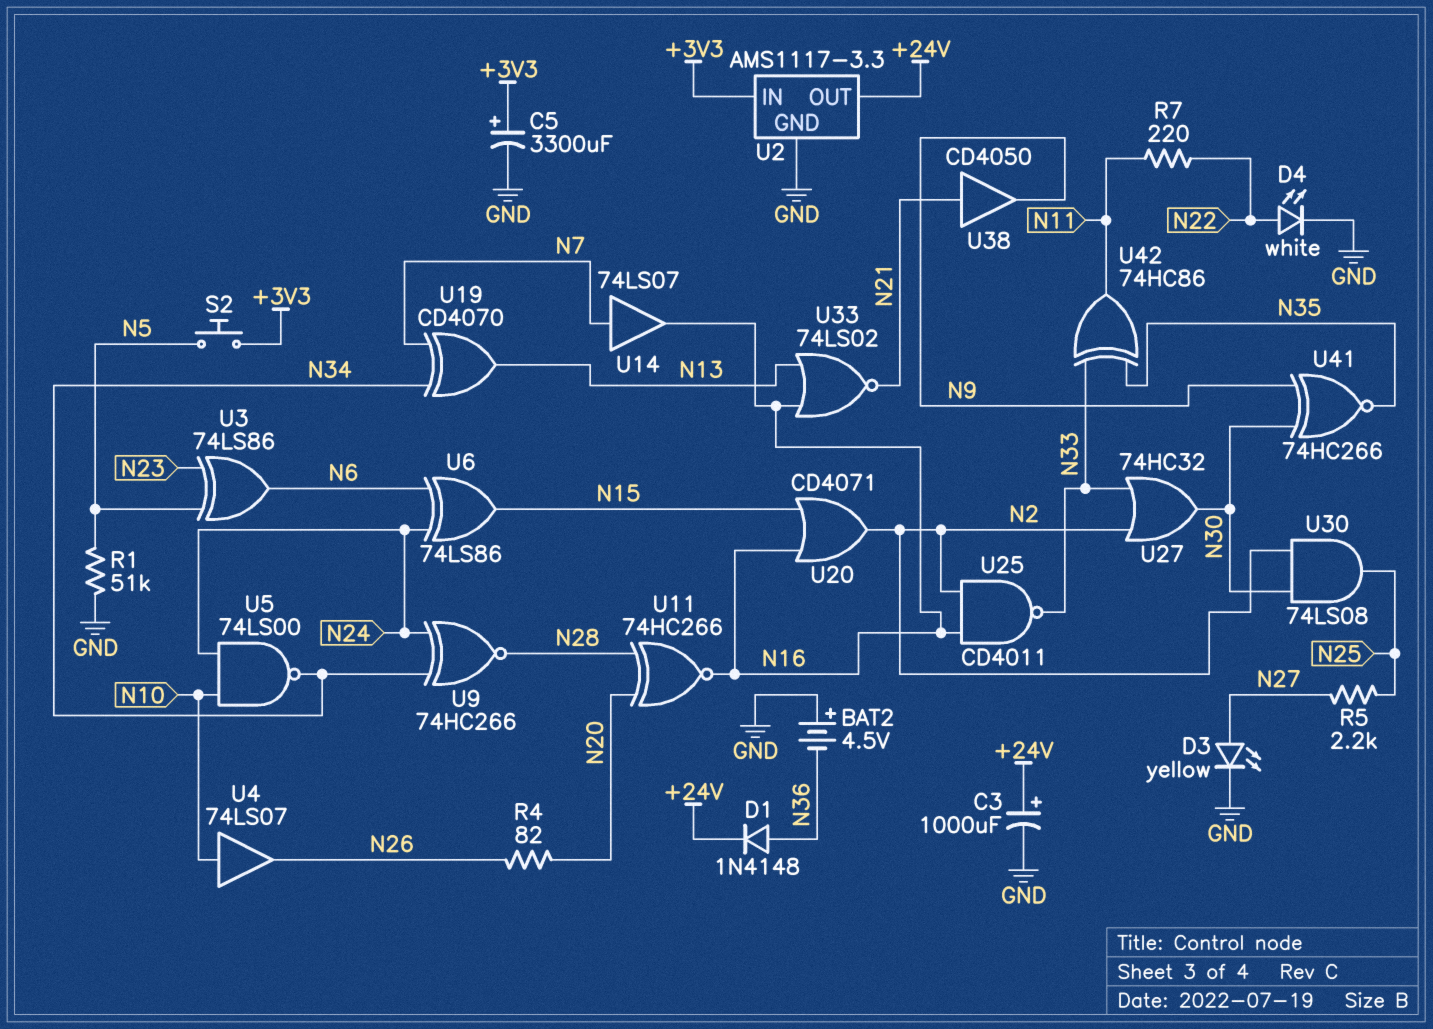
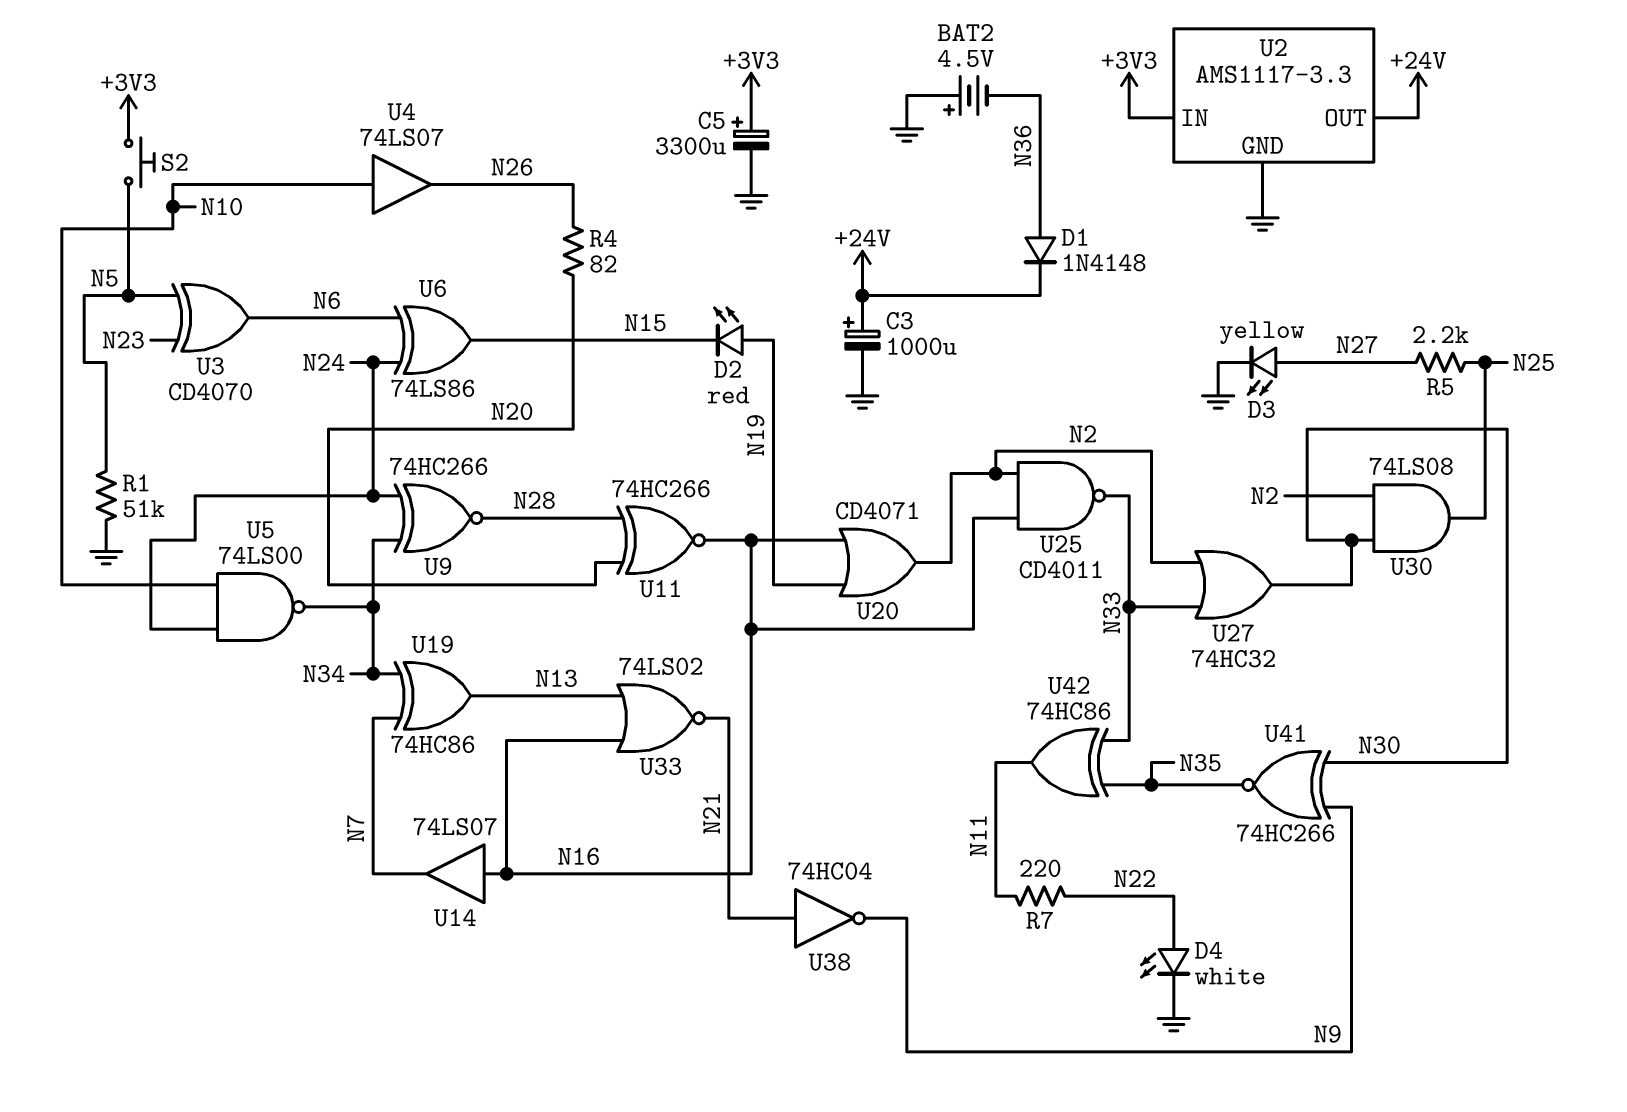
D2: none -> LED red (A N19, K N15)
U3: XOR 74LS86 (in N5, in N23, out N6) -> XOR CD4070 (in N5, in N23, out N6)
U14: buffer 74LS07 (in N7, out N16) -> buffer 74LS07 (in N16, out N7)
U19: XOR CD4070 (in N7, in N34, out N13) -> XOR 74HC86 (in N7, in N34, out N13)
U20: OR CD4071 (in N15, in N16, out N2) -> OR CD4071 (in N16, in N19, out N2)
U38: buffer CD4050 (in N21, out N9) -> NOT 74HC04 (in N21, out N9)

